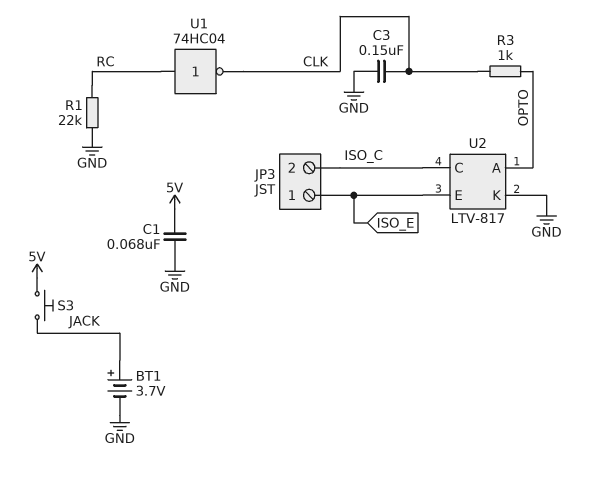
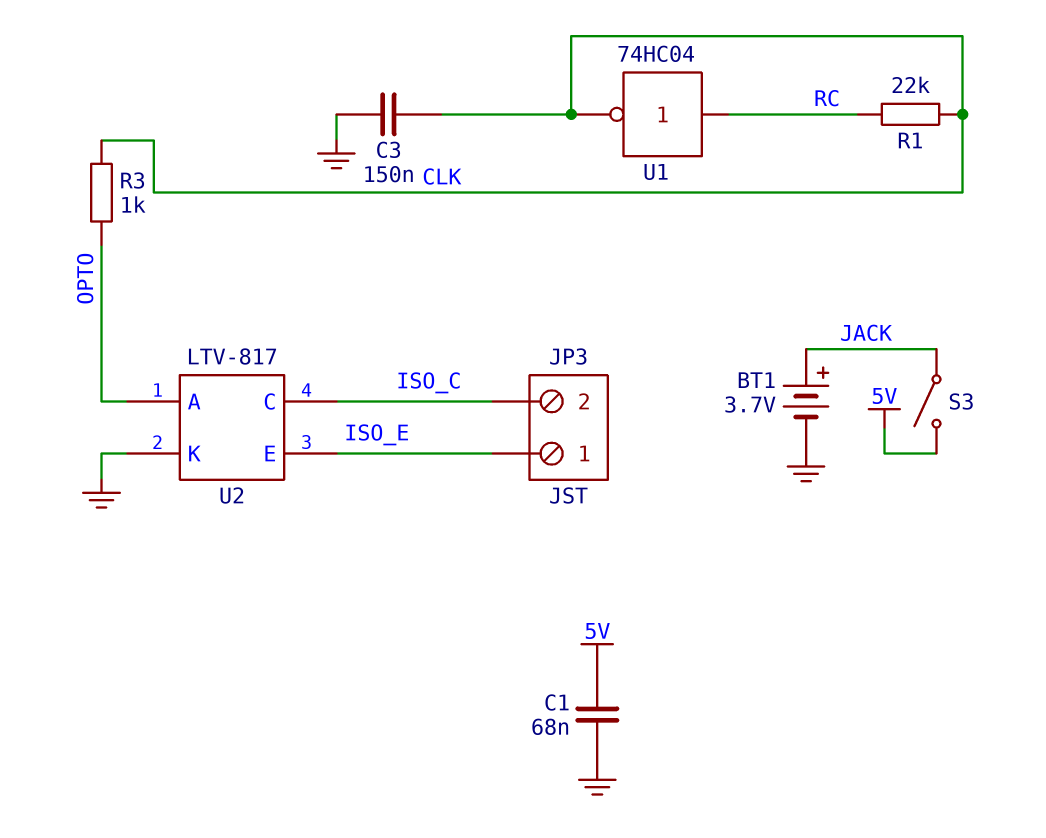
R1: 22k (GND, RC) -> 22k (CLK, RC)
S3: button (5V, JACK) -> switch (5V, JACK)

